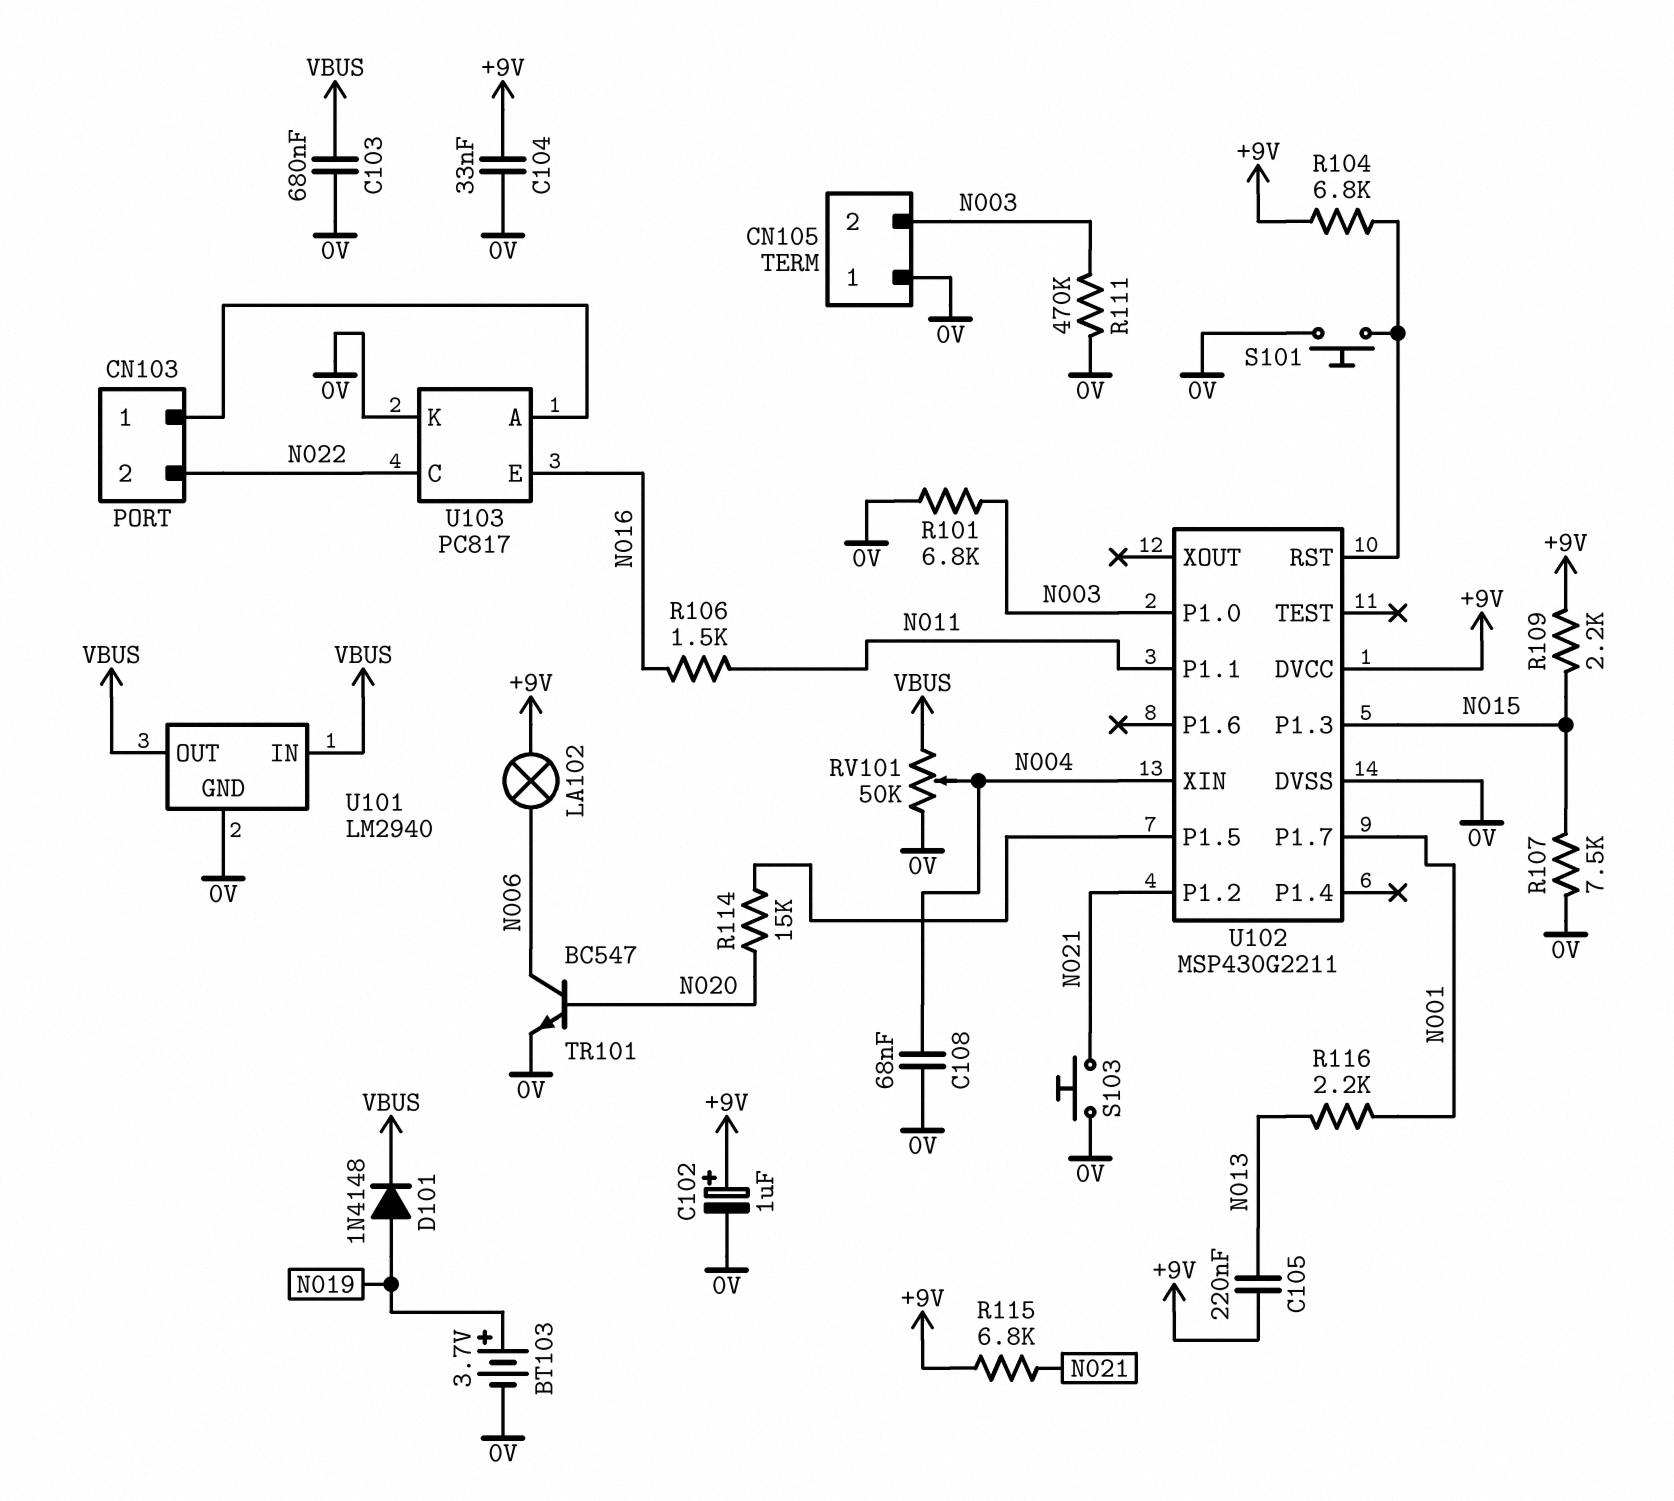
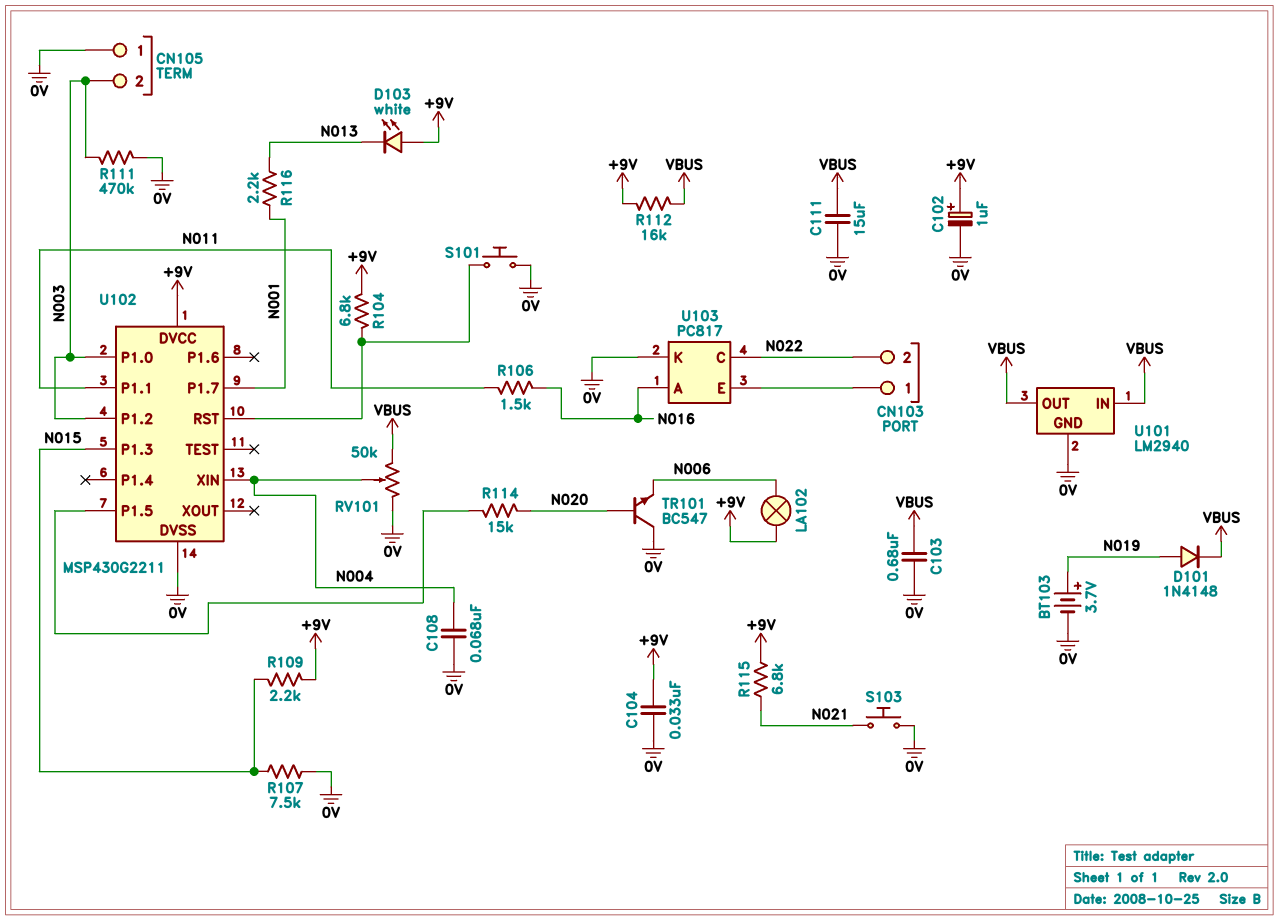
C105: 220nF (+9V, N013) -> none
C111: none -> 15uF (0V, VBUS)
D103: none -> LED white (A +9V, K N013)
R101: 6.8k (0V, N003) -> none
R112: none -> 16k (+9V, VBUS)
TR101: NPN BC547 (B N020, C N006, E 0V) -> NPN BC547 (B N020, C 0V, E N006)
U102 pin P1.2: N021 -> N003
U103 pin A: CN103/1 -> N016
U103 pin E: N016 -> CN103/1

